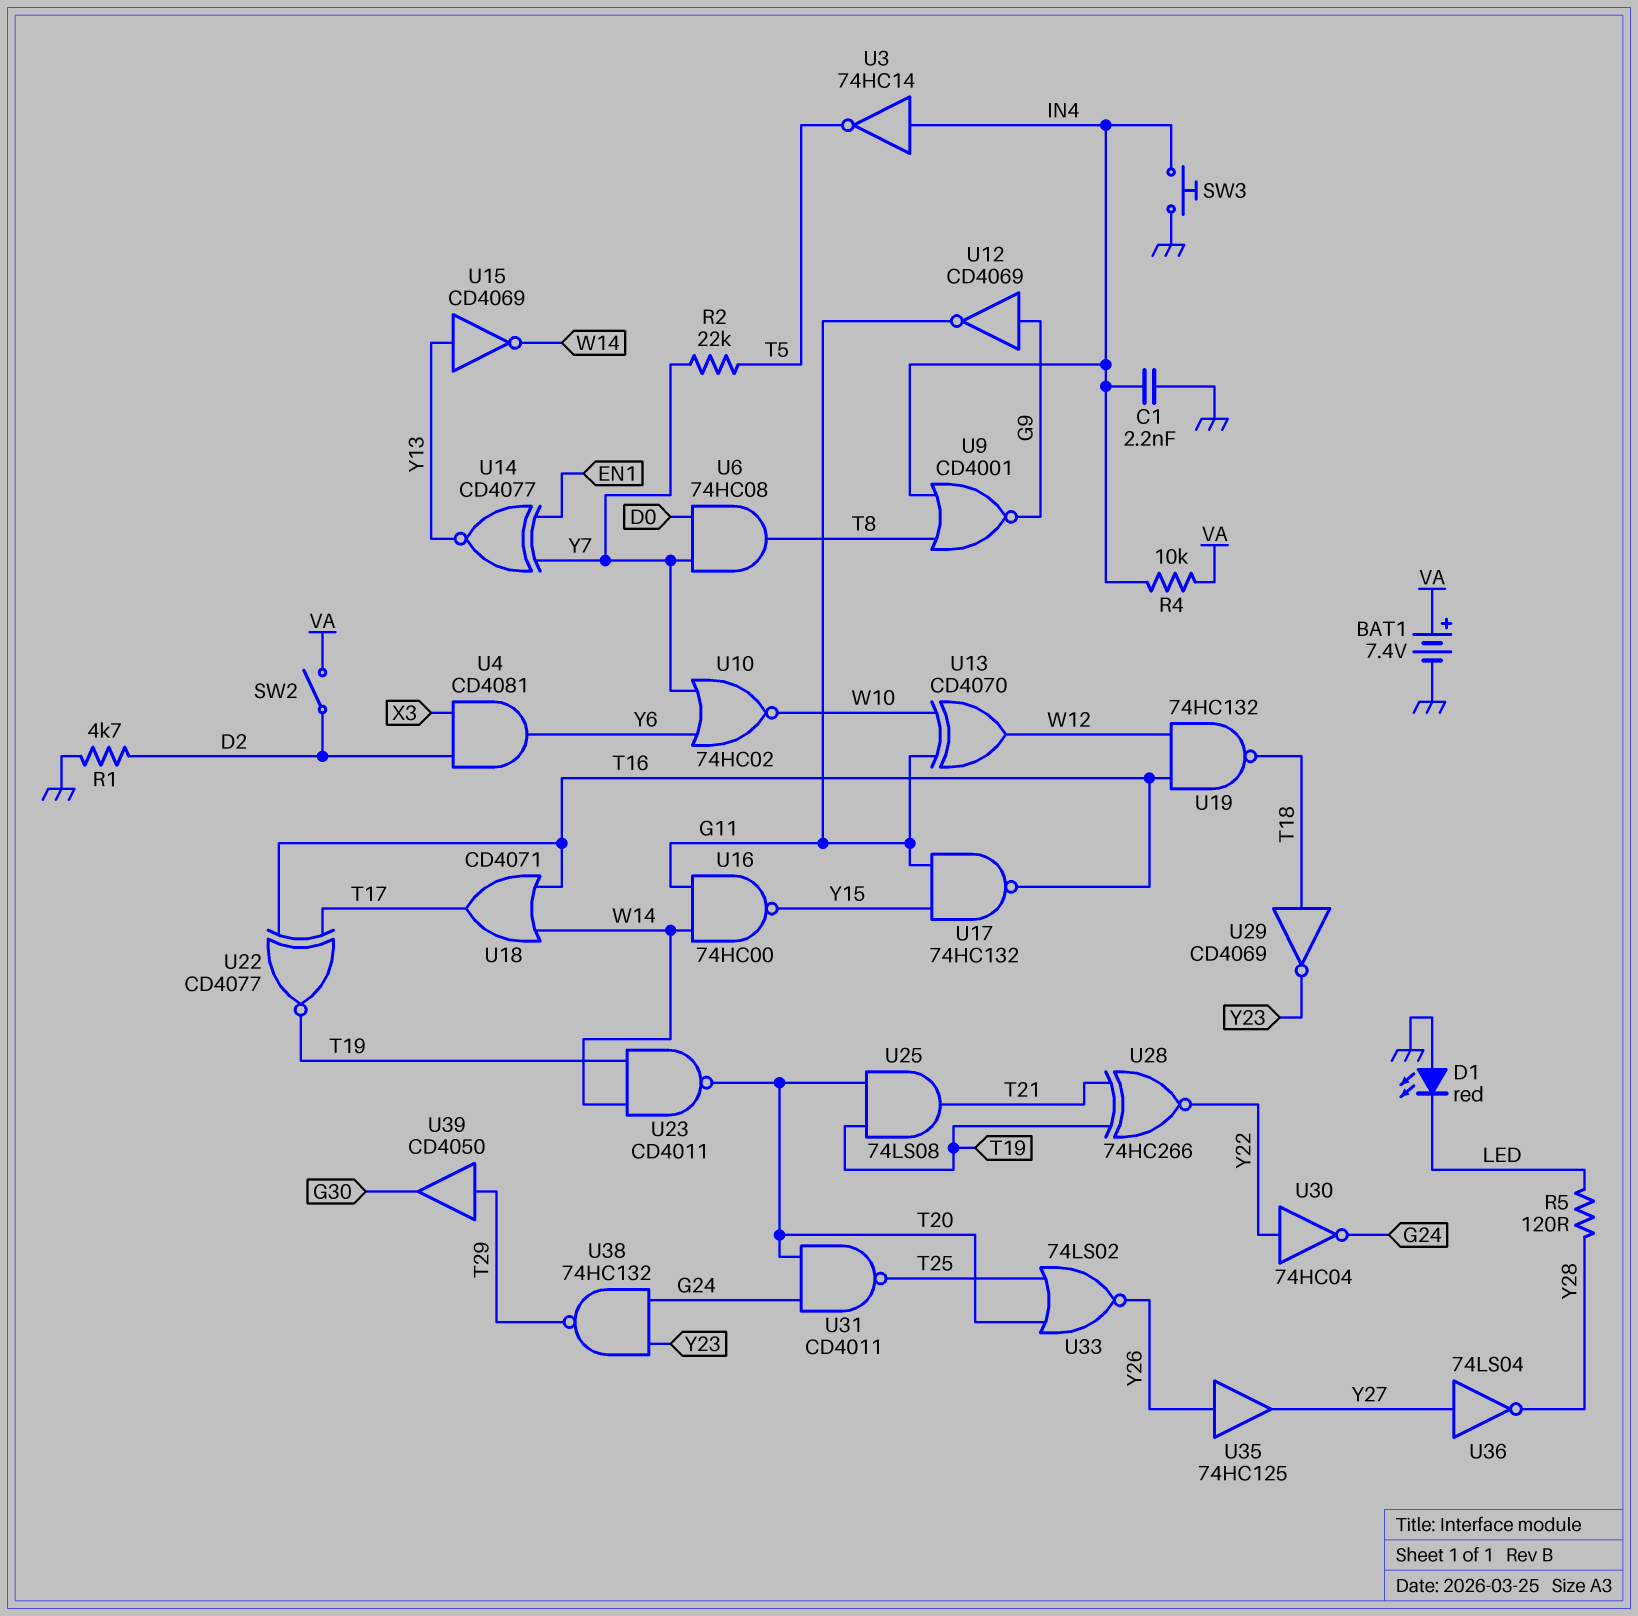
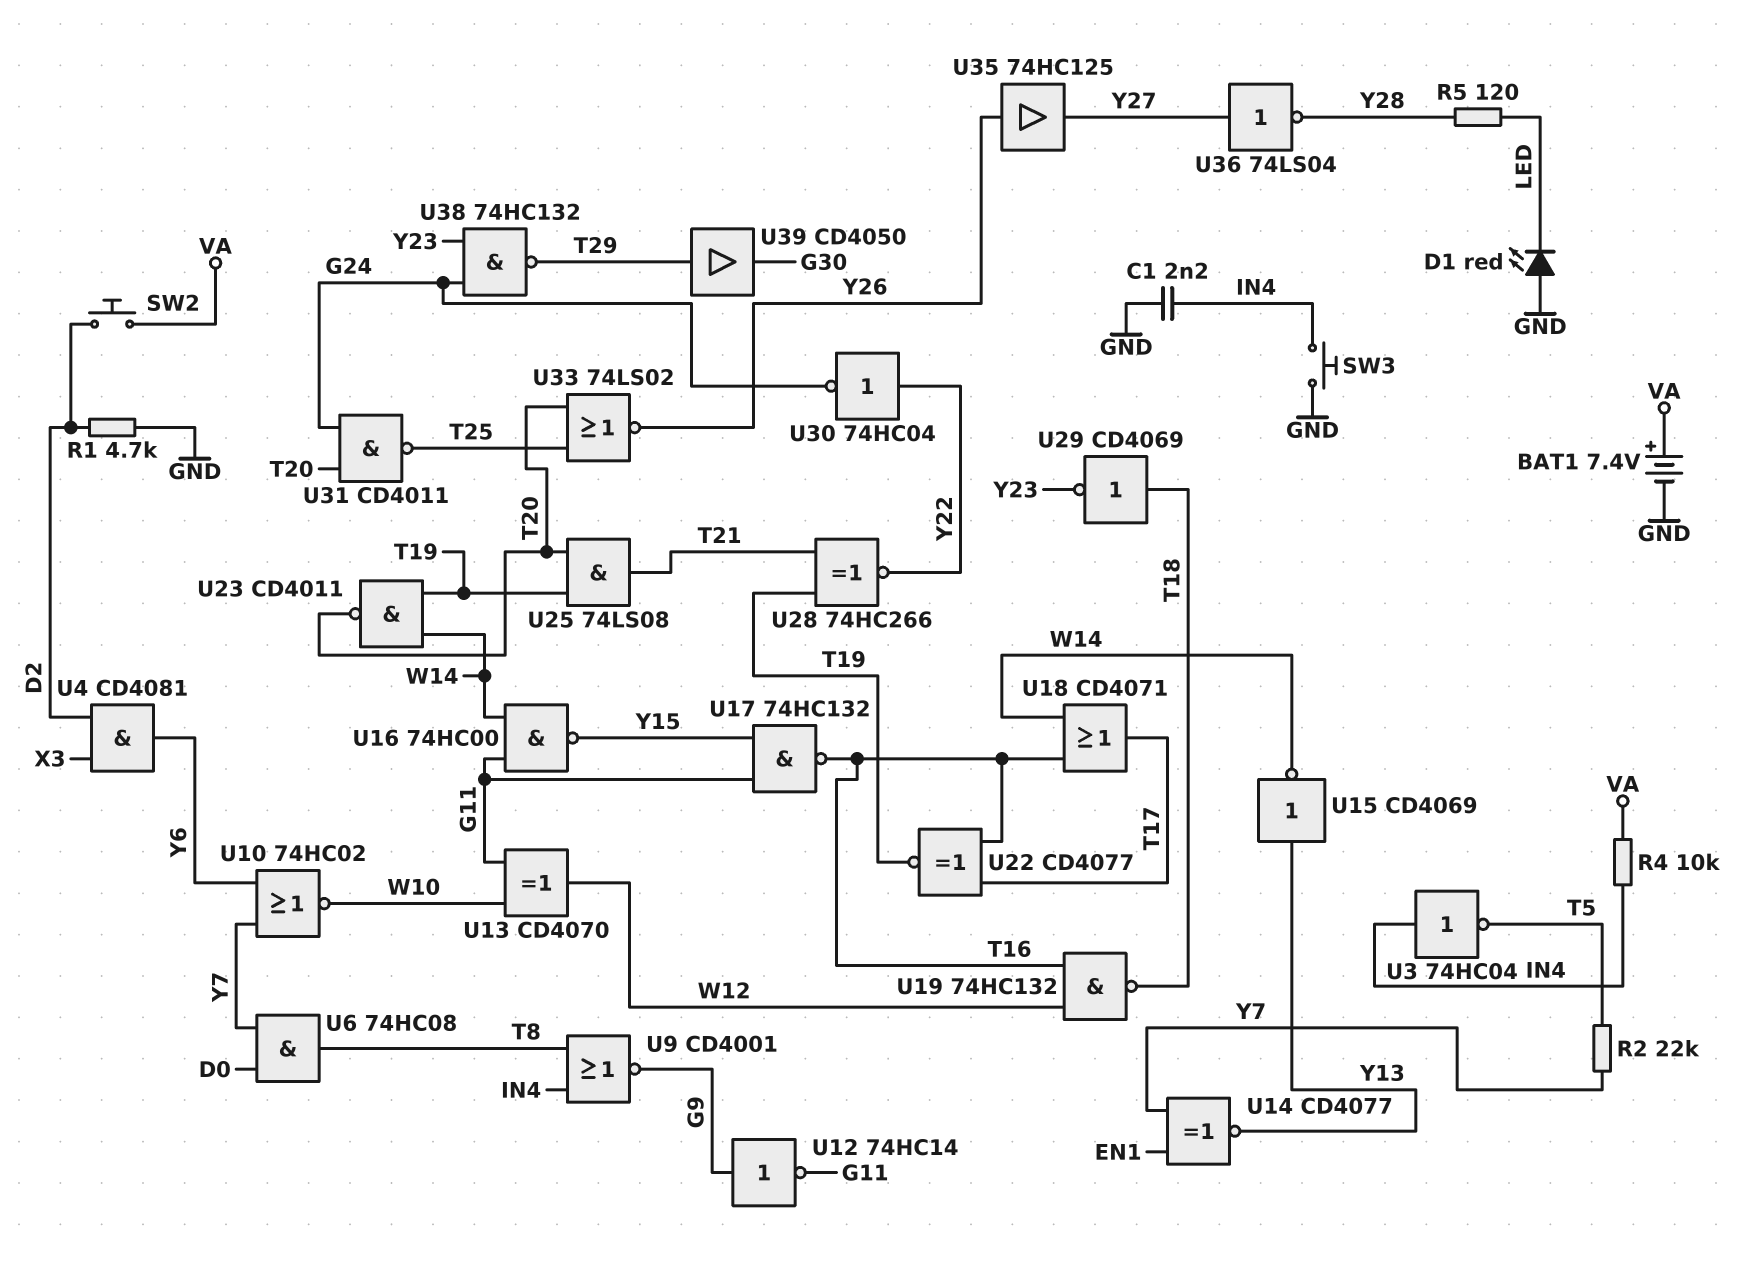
SW2: switch (D2, VA) -> button (D2, VA)
U3: NOT 74HC14 (in IN4, out T5) -> NOT 74HC04 (in IN4, out T5)
U12: NOT CD4069 (in G9, out G11) -> NOT 74HC14 (in G9, out G11)

